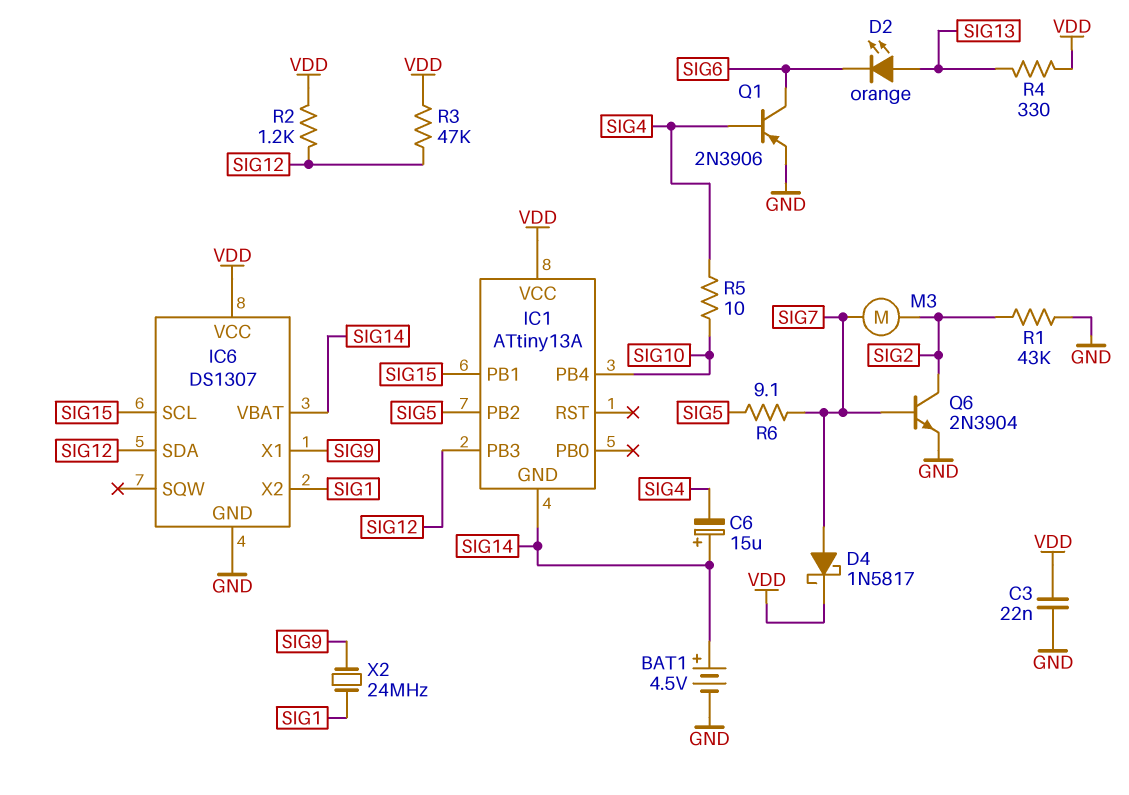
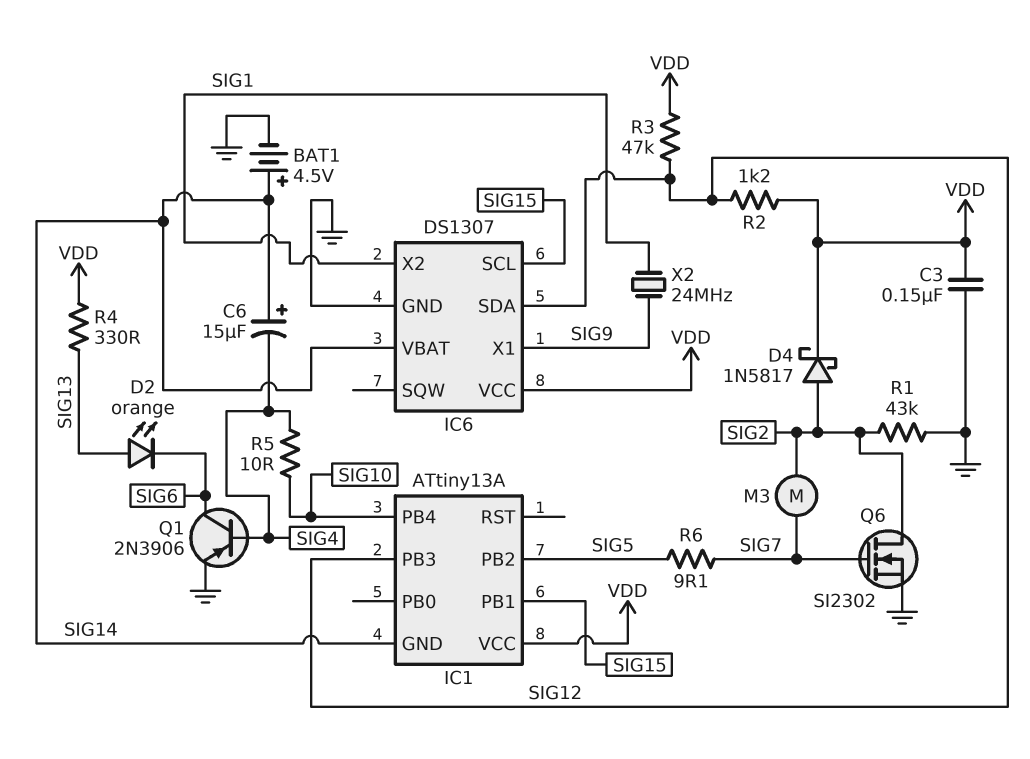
C3: 22nF (GND, VDD) -> 150nF (GND, VDD)
D4: schottky 1N5817 (A SIG7, K VDD) -> schottky 1N5817 (A SIG2, K VDD)
Q6: NPN 2N3904 (B SIG7, C SIG2, E GND) -> NMOS SI2302 (G SIG7, D SIG2, S GND)

